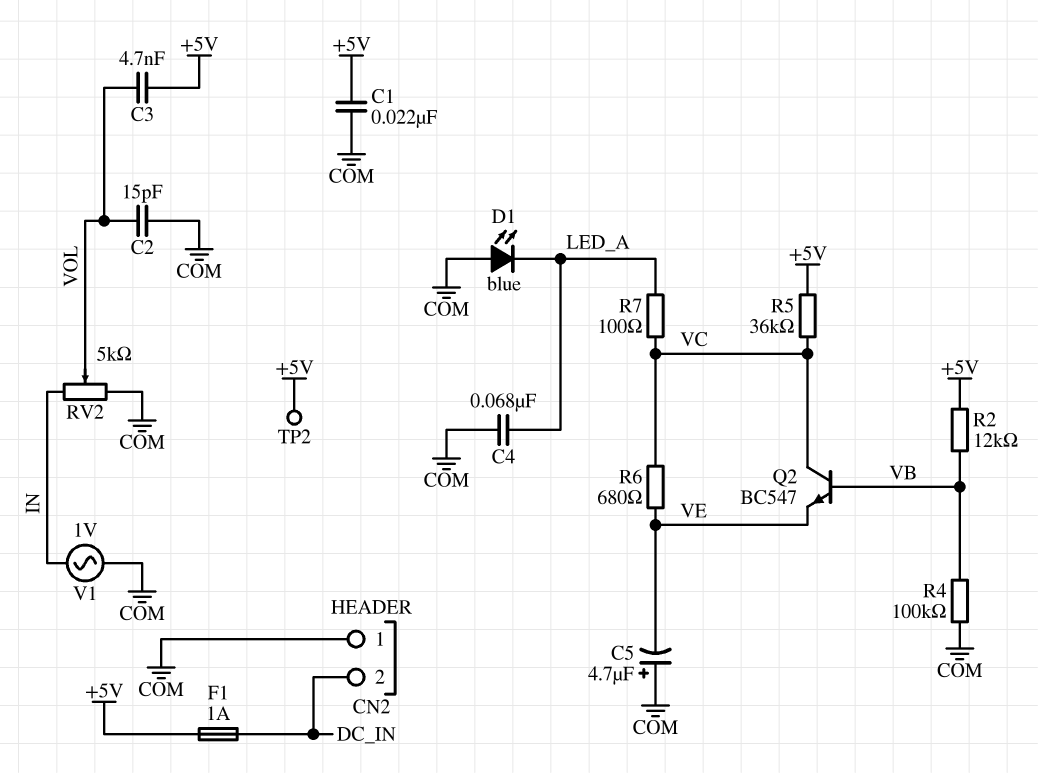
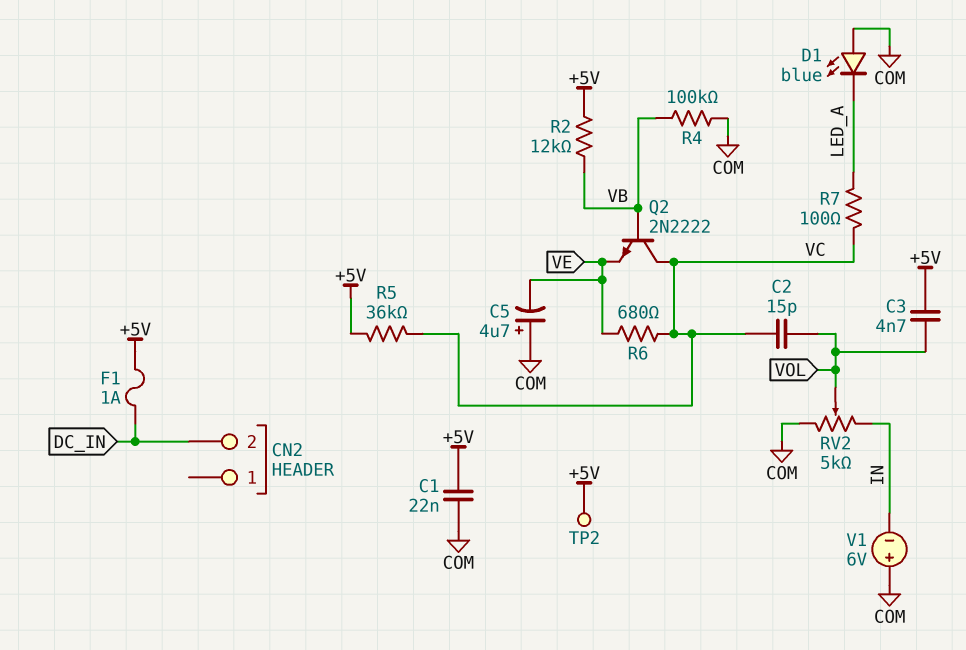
C2: 15pF (COM, VOL) -> 15pF (VC, VOL)
C4: 68nF (COM, LED_A) -> none
CN2 pin 1: COM -> none
Q2: NPN BC547 (B VB, C VC, E VE) -> NPN 2N2222 (B VB, C VC, E VE)
V1: AC 1V (COM, IN) -> 6V (plus COM, minus IN)

